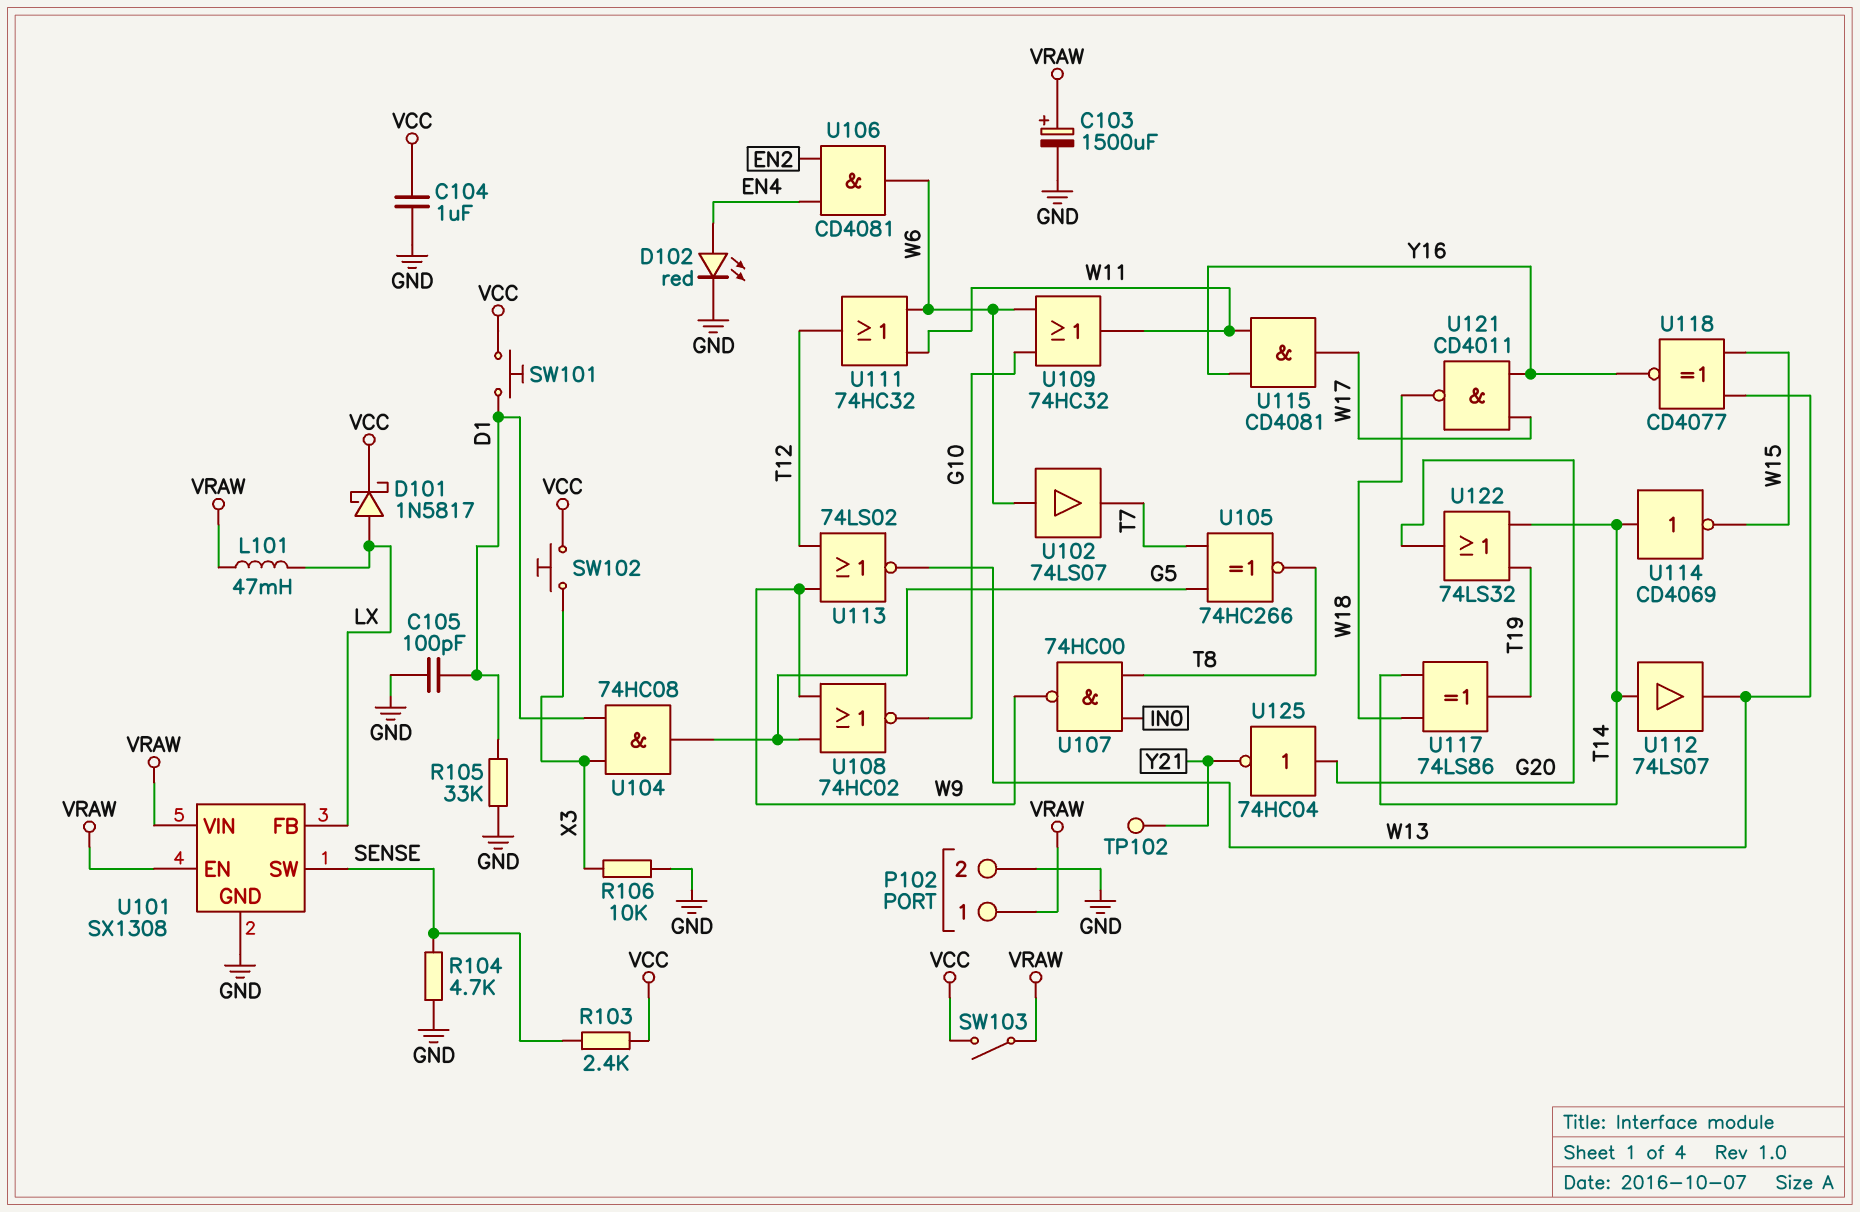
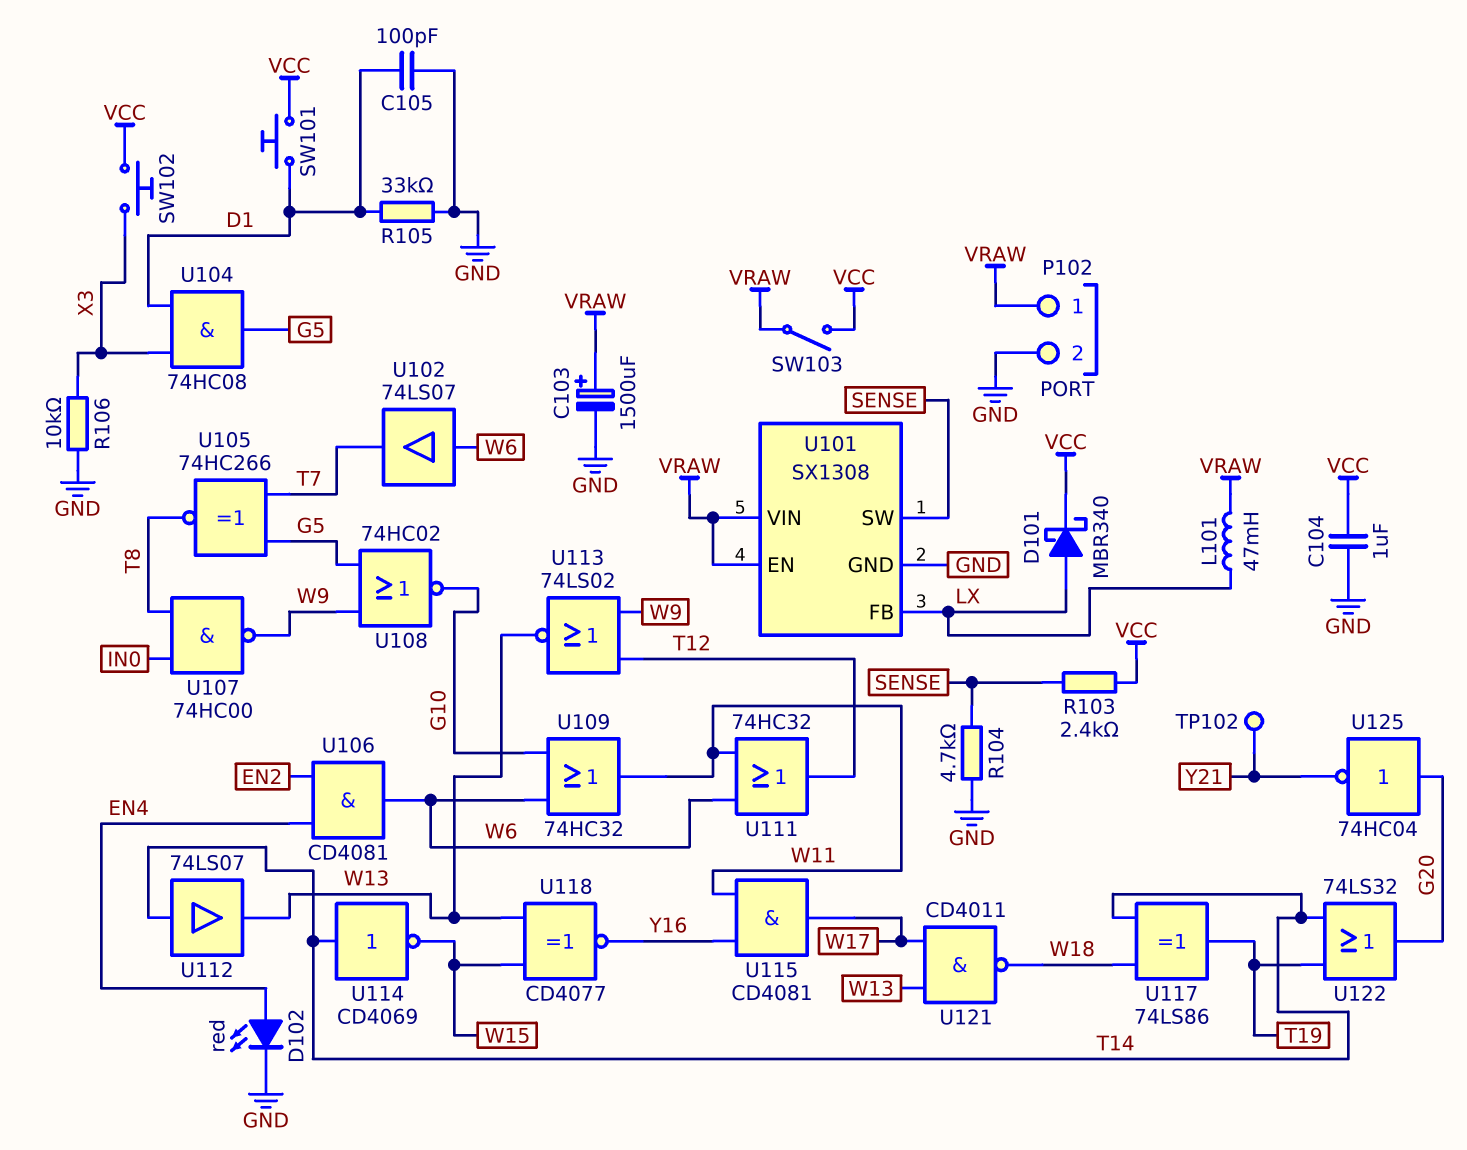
D101: schottky 1N5817 (A LX, K VCC) -> schottky MBR340 (A LX, K VCC)
U121: NAND CD4011 (in W17, in Y16, out W18) -> NAND CD4011 (in W13, in W17, out W18)

